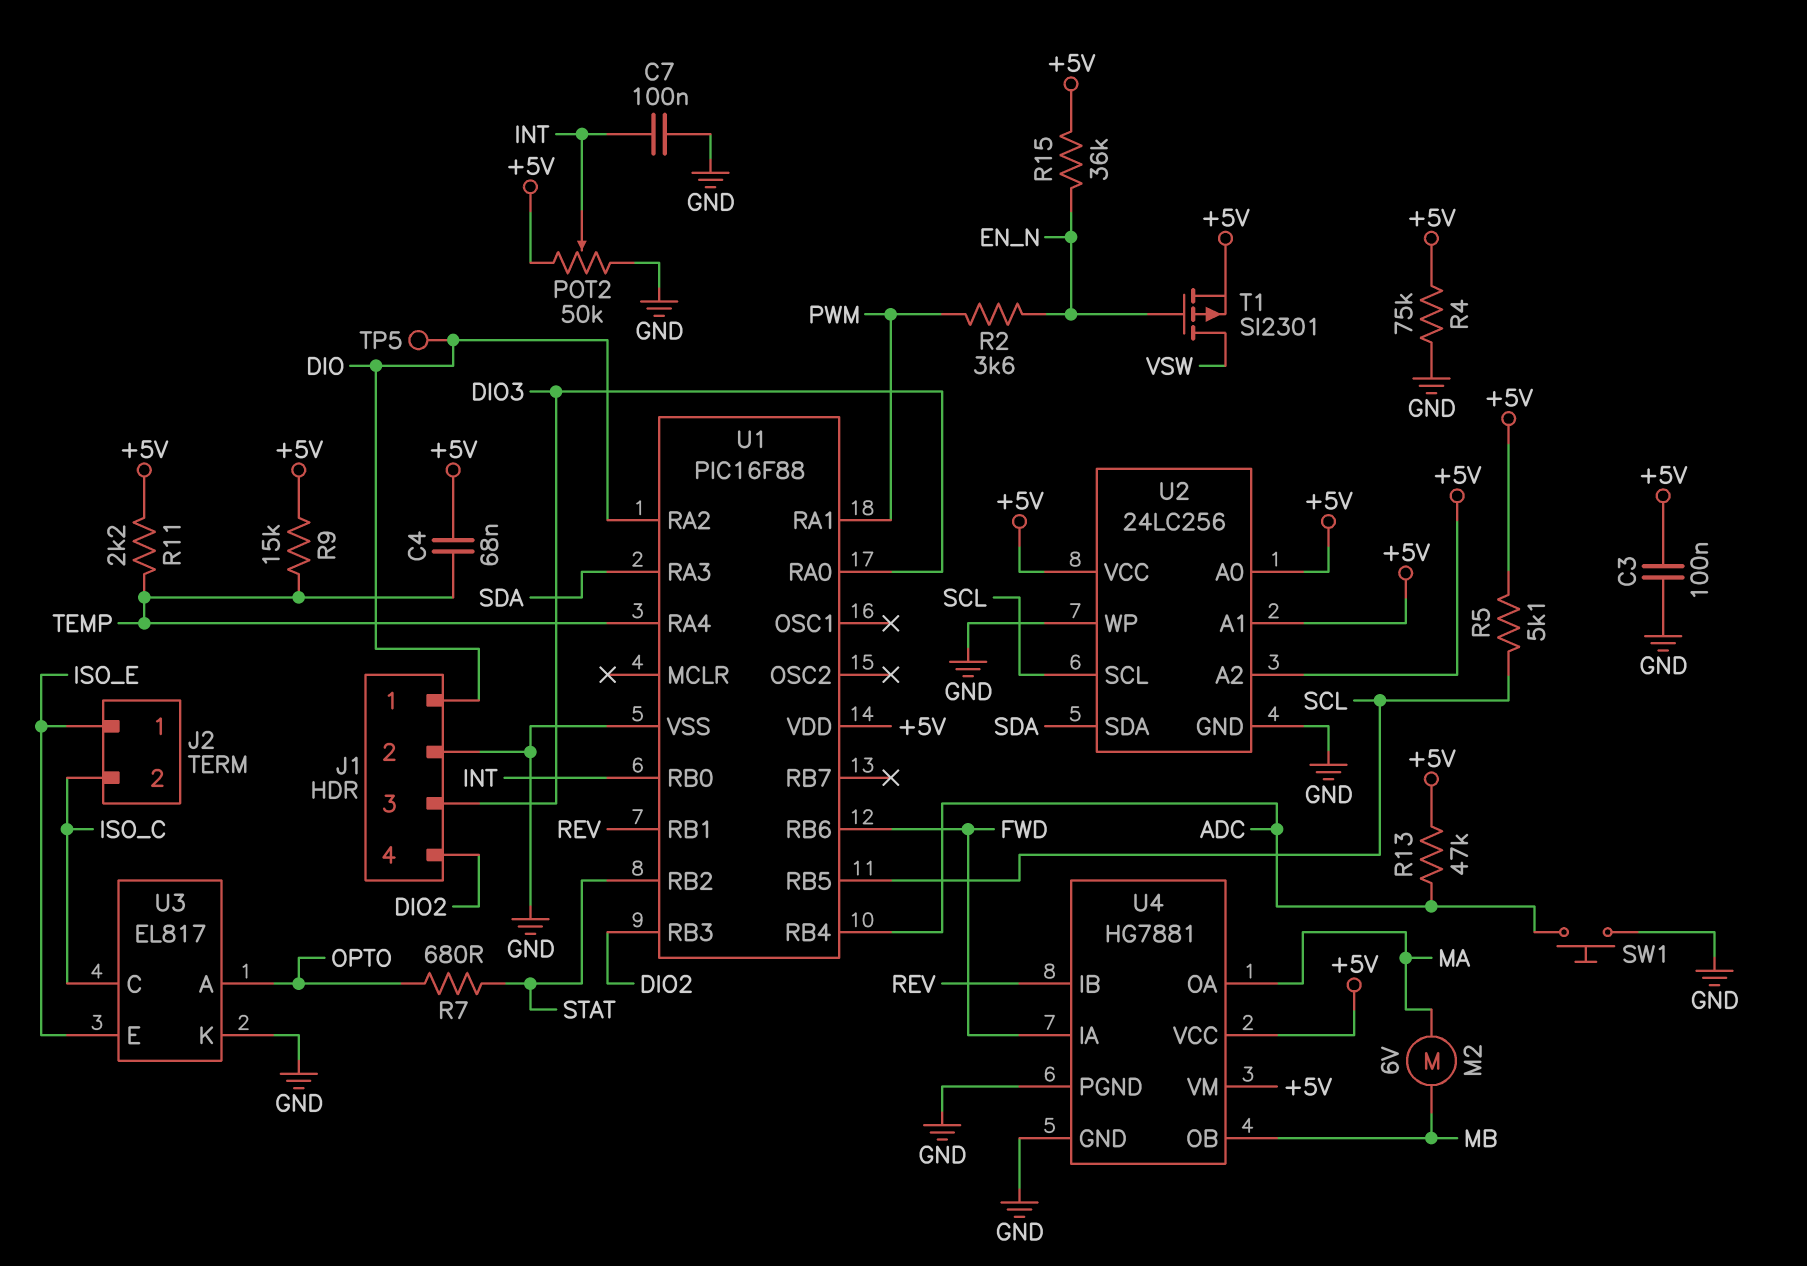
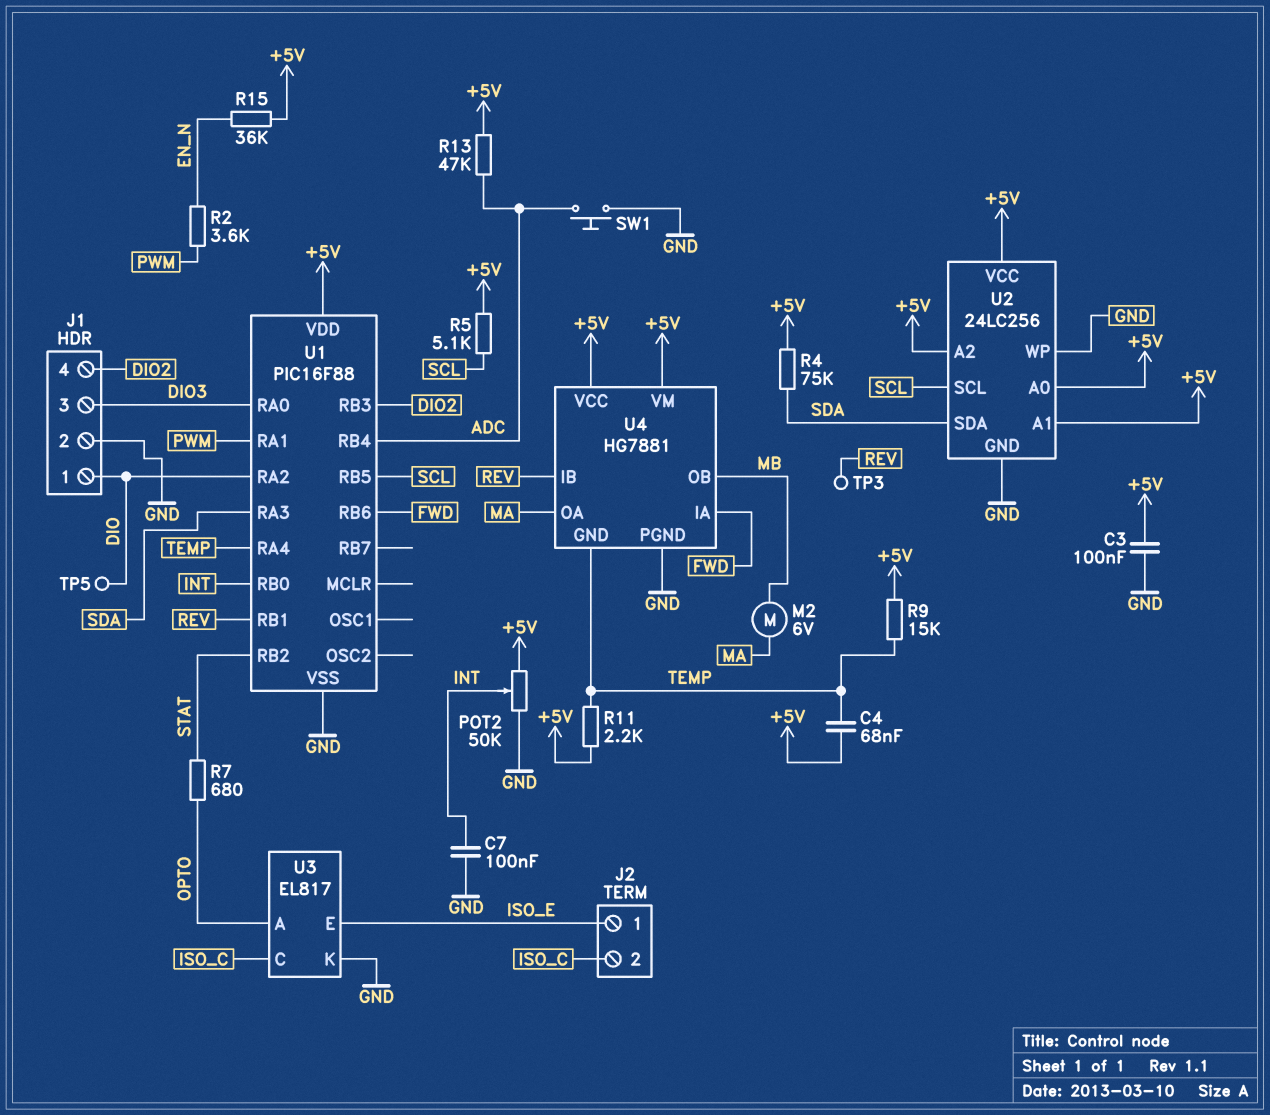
R4: 75k (+5V, GND) -> 75k (+5V, SDA)
T1: PMOS SI2301 (G EN_N, D VSW, S +5V) -> none
TP3: none -> test point (REV)
U4 pin GND: GND -> TEMP

